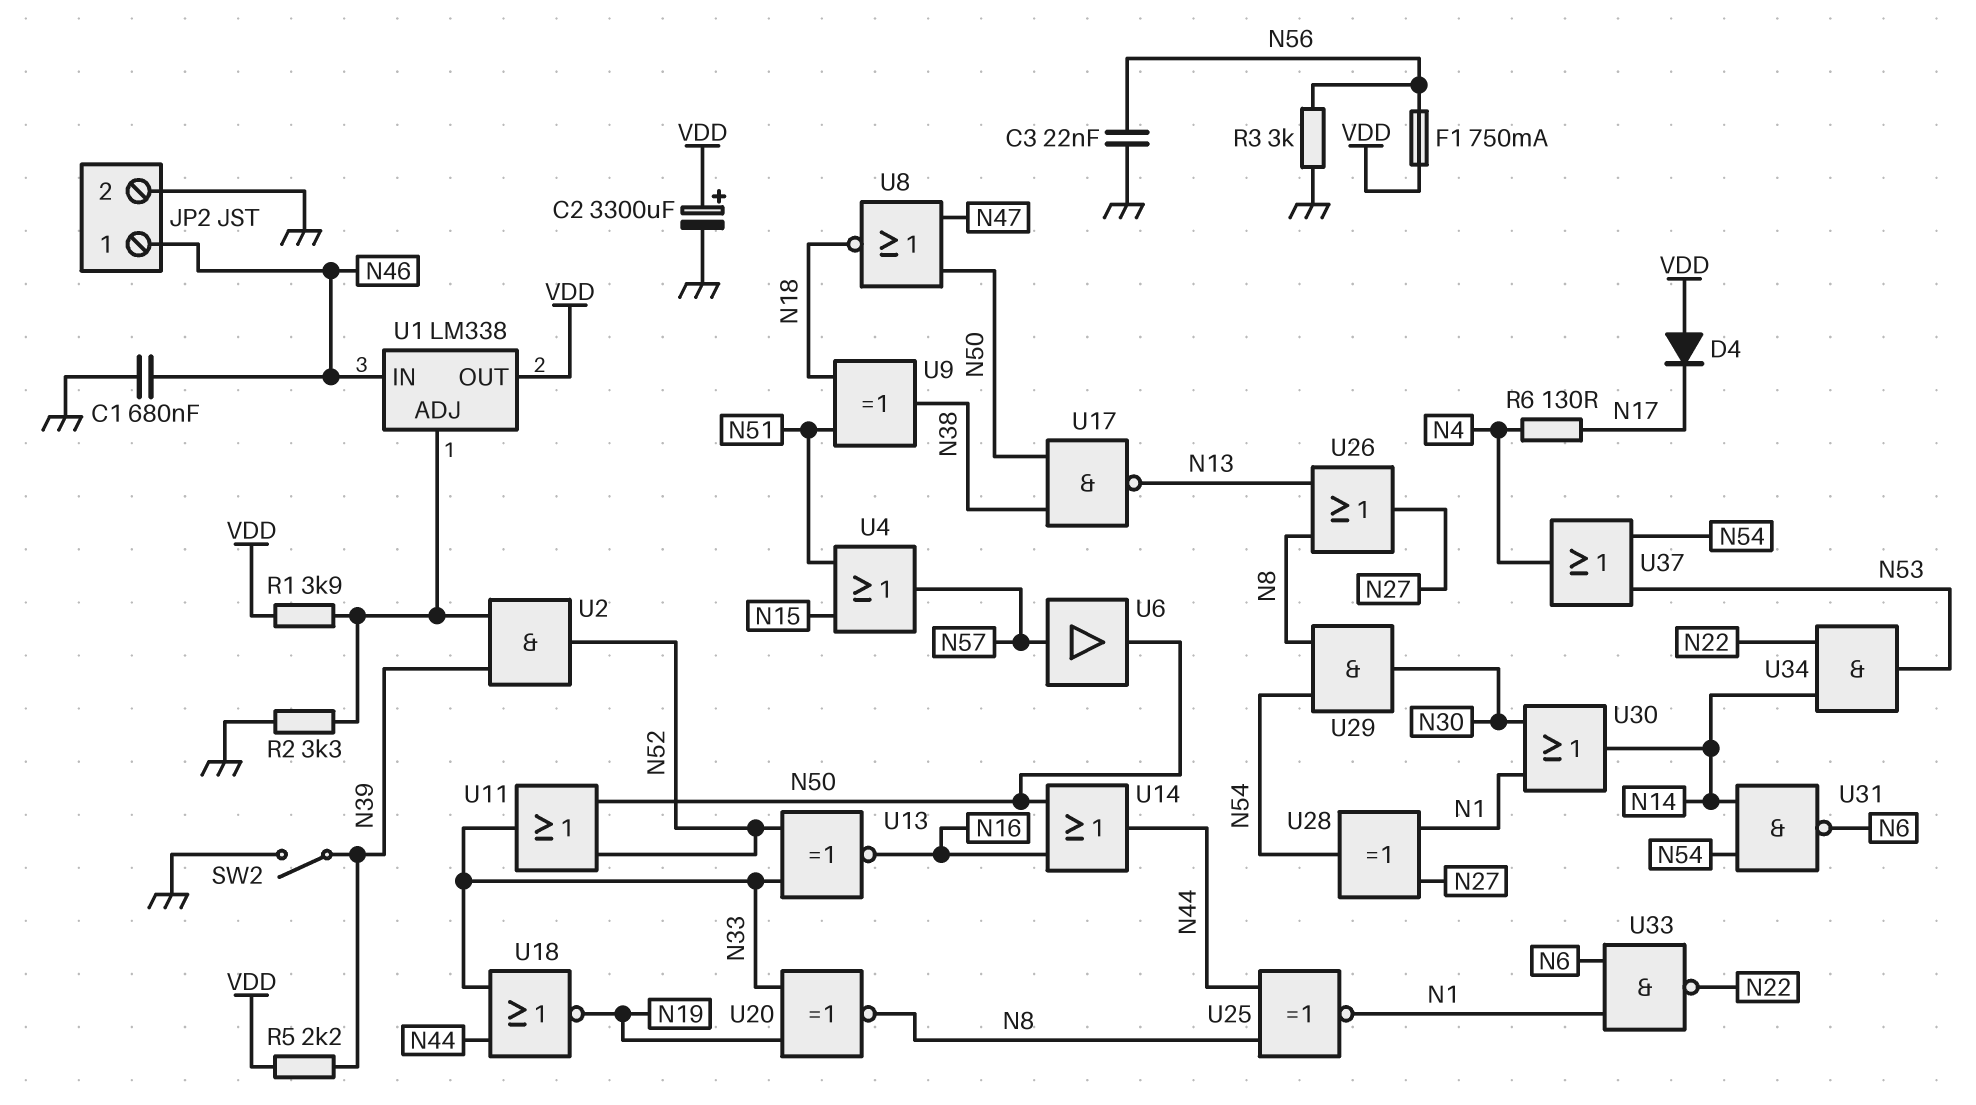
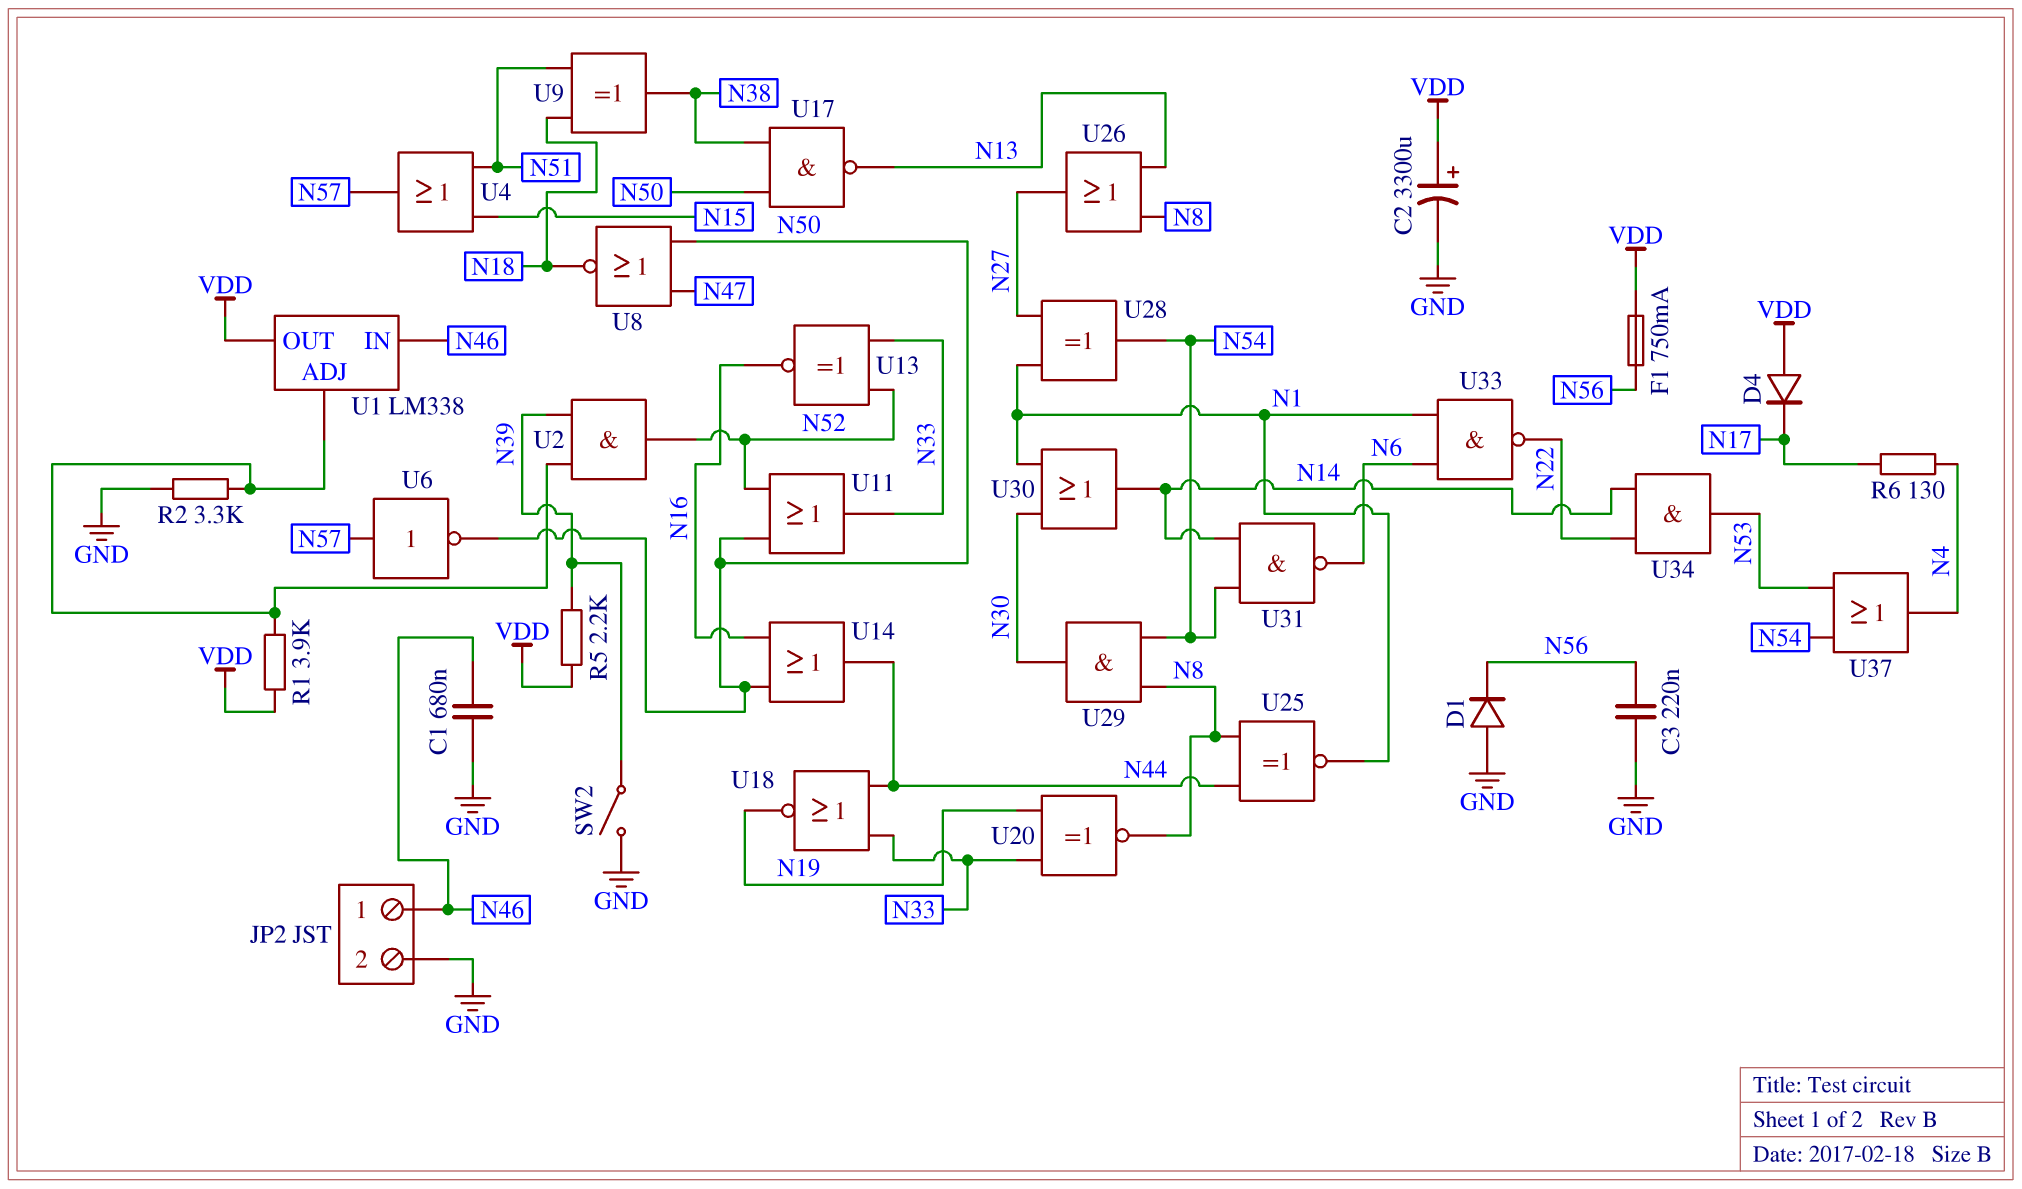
C3: 22nF (GND, N56) -> 220nF (GND, N56)
D1: none -> diode (A GND, K N56)
R3: 3k (GND, N56) -> none
U6: buffer (in N57, out N50) -> NOT (in N57, out N50)

